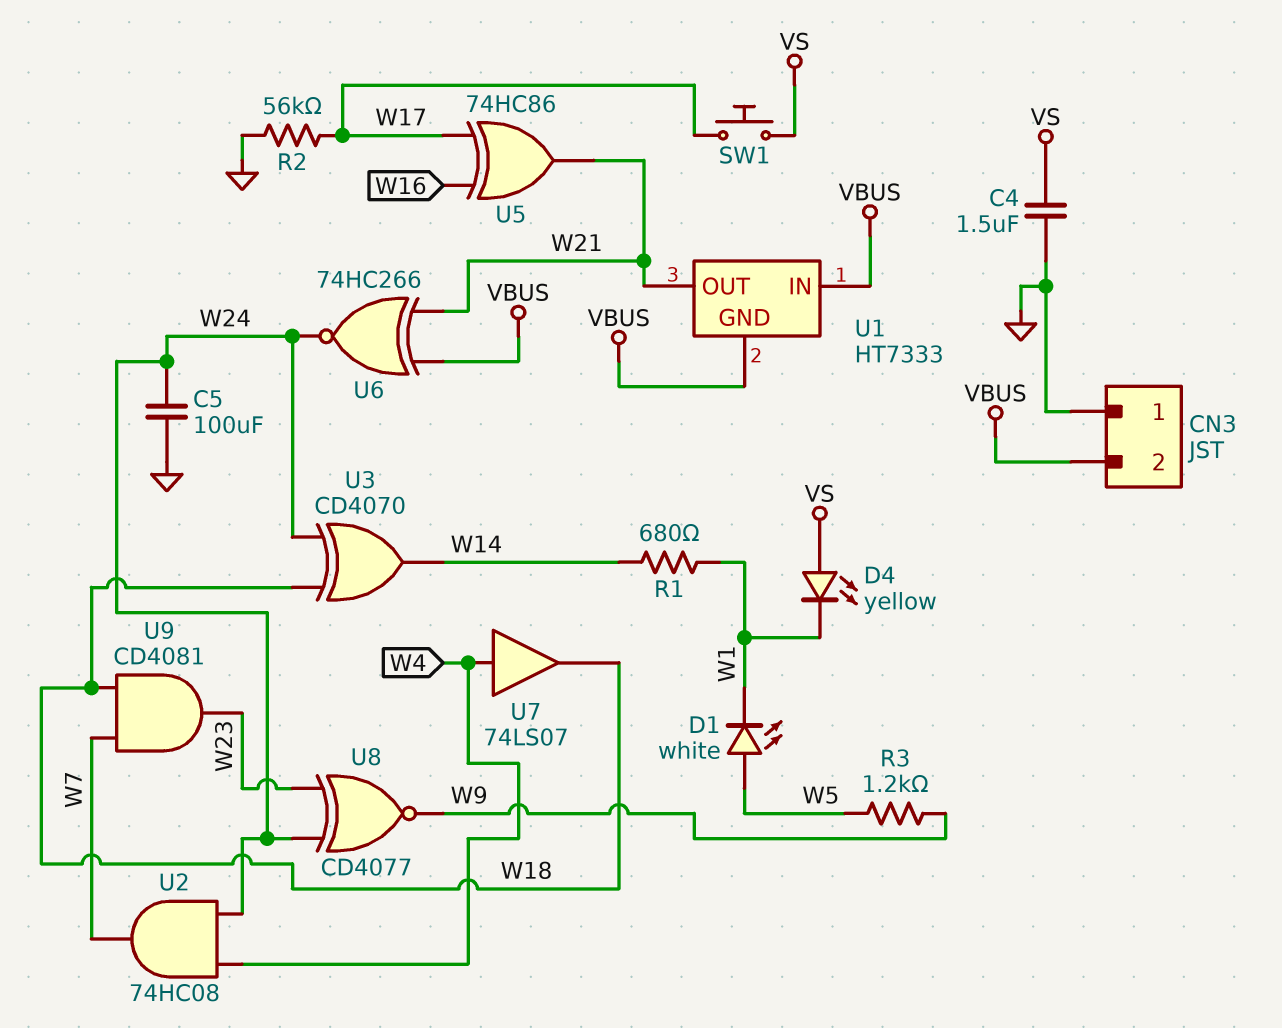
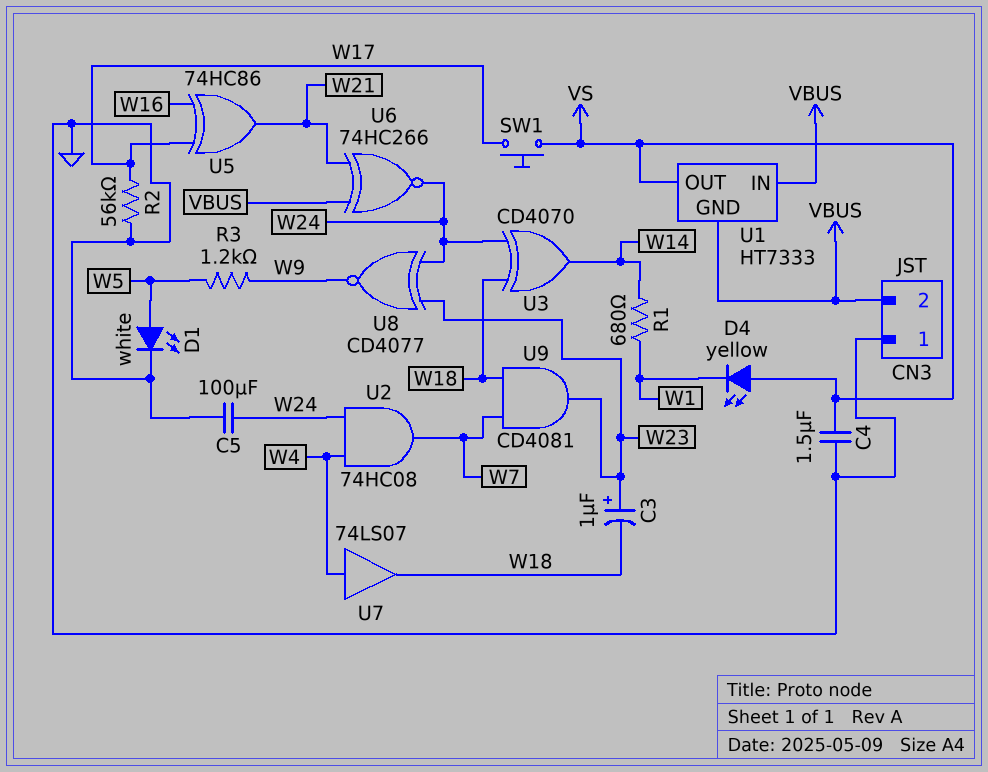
C3: none -> 1uF (plus W23, minus W18)
D1: LED white (A W5, K W1) -> LED white (A W5, K GND)
U1 pin OUT: W21 -> VS

